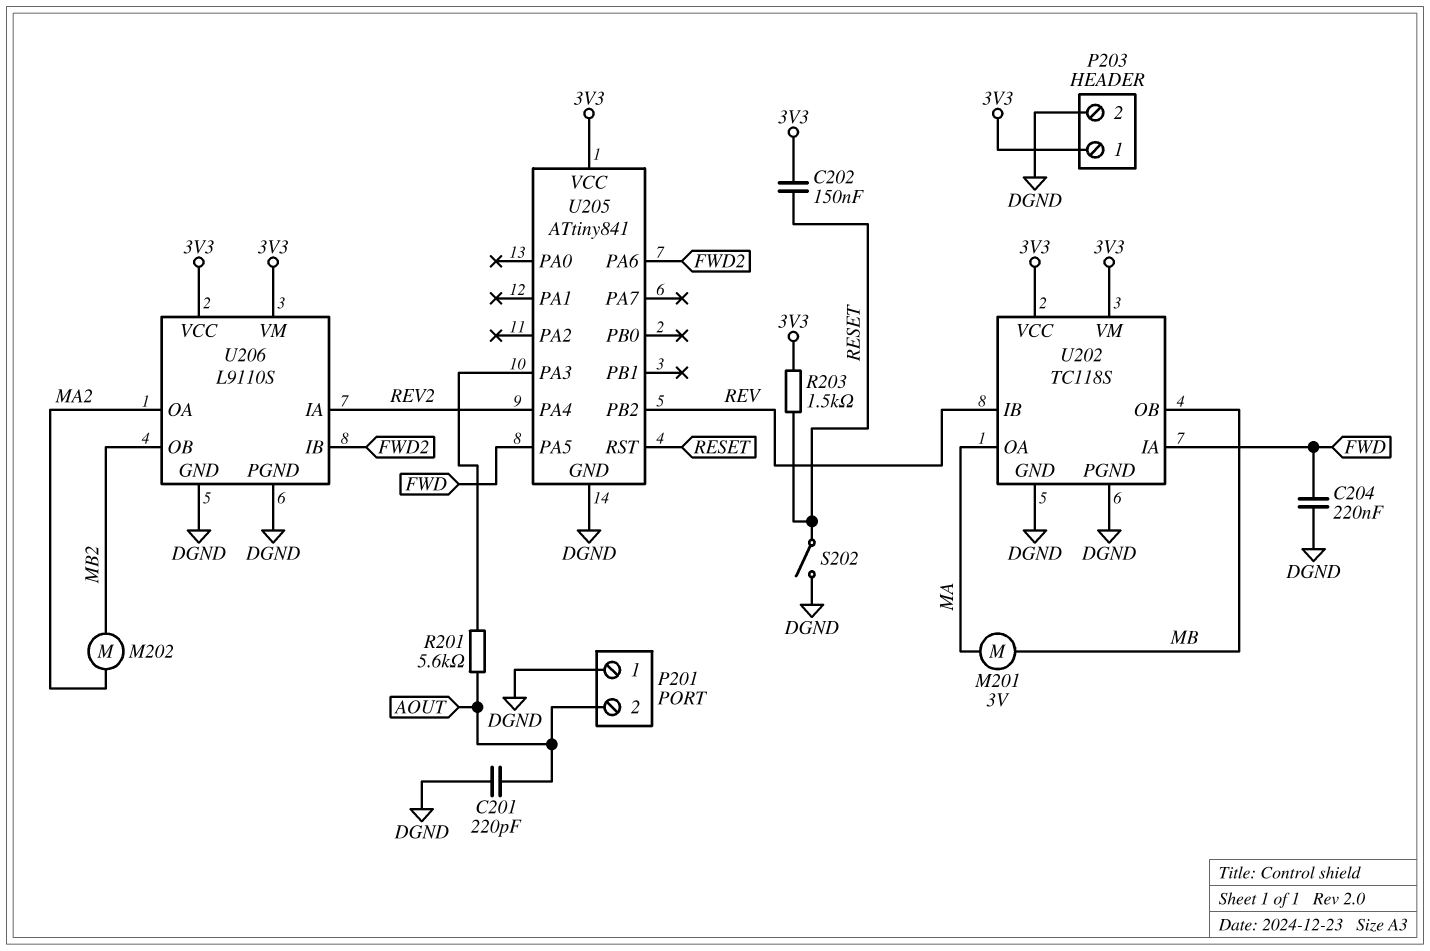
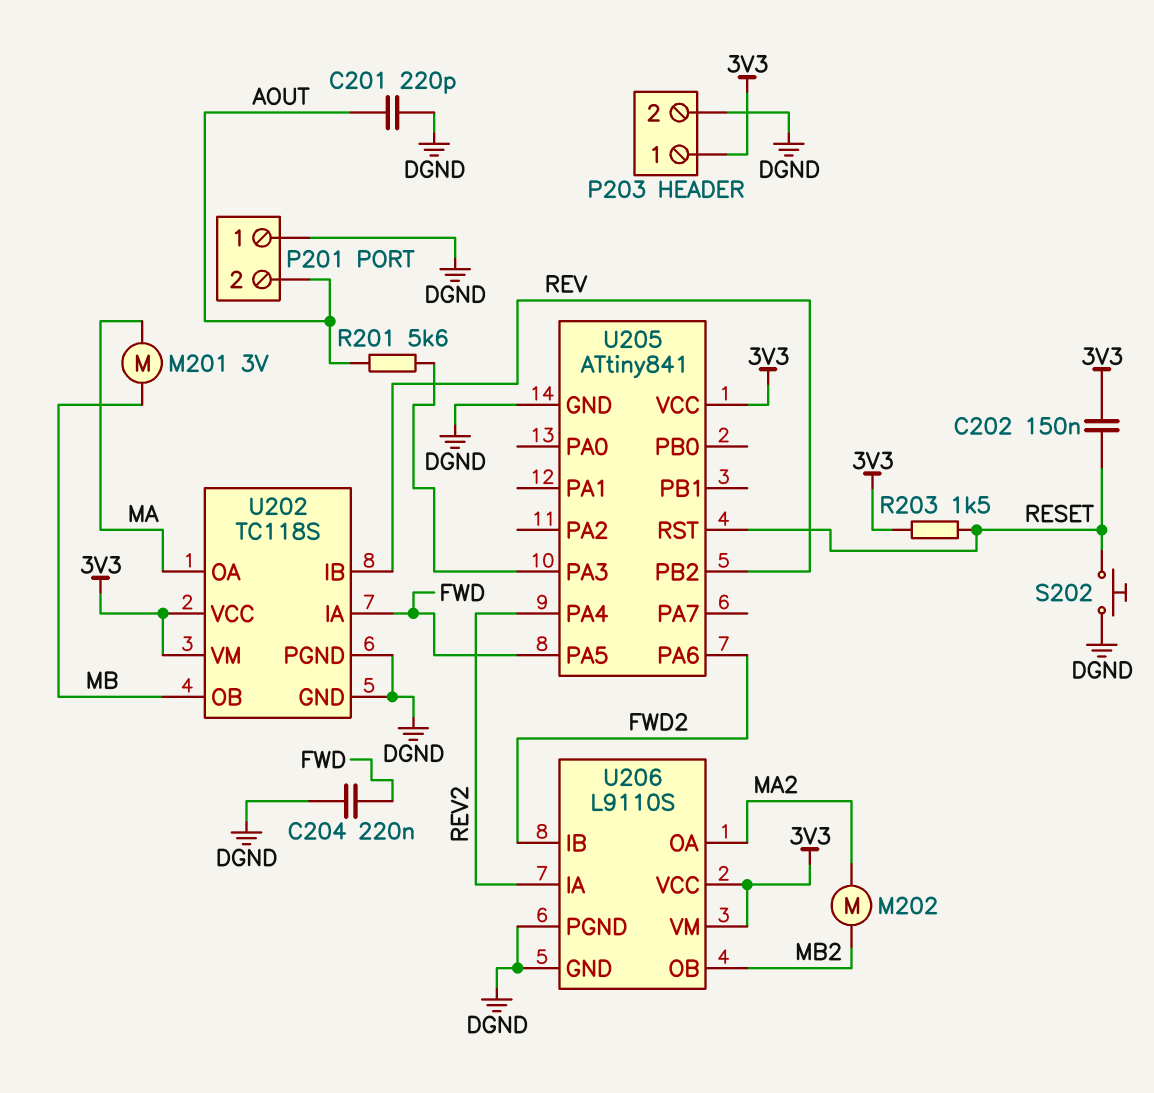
S202: switch (DGND, RESET) -> button (DGND, RESET)

